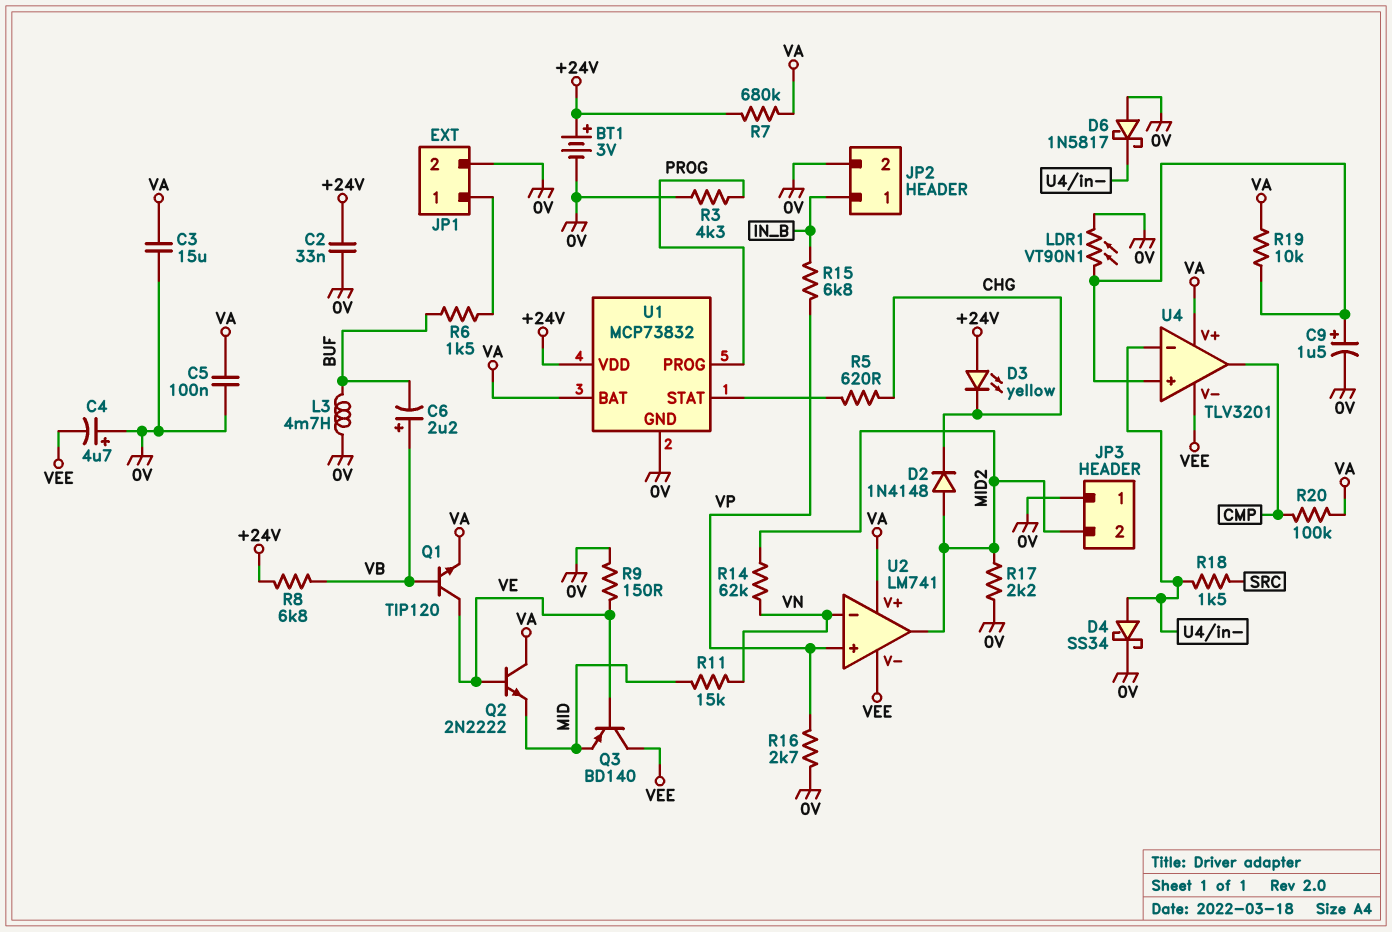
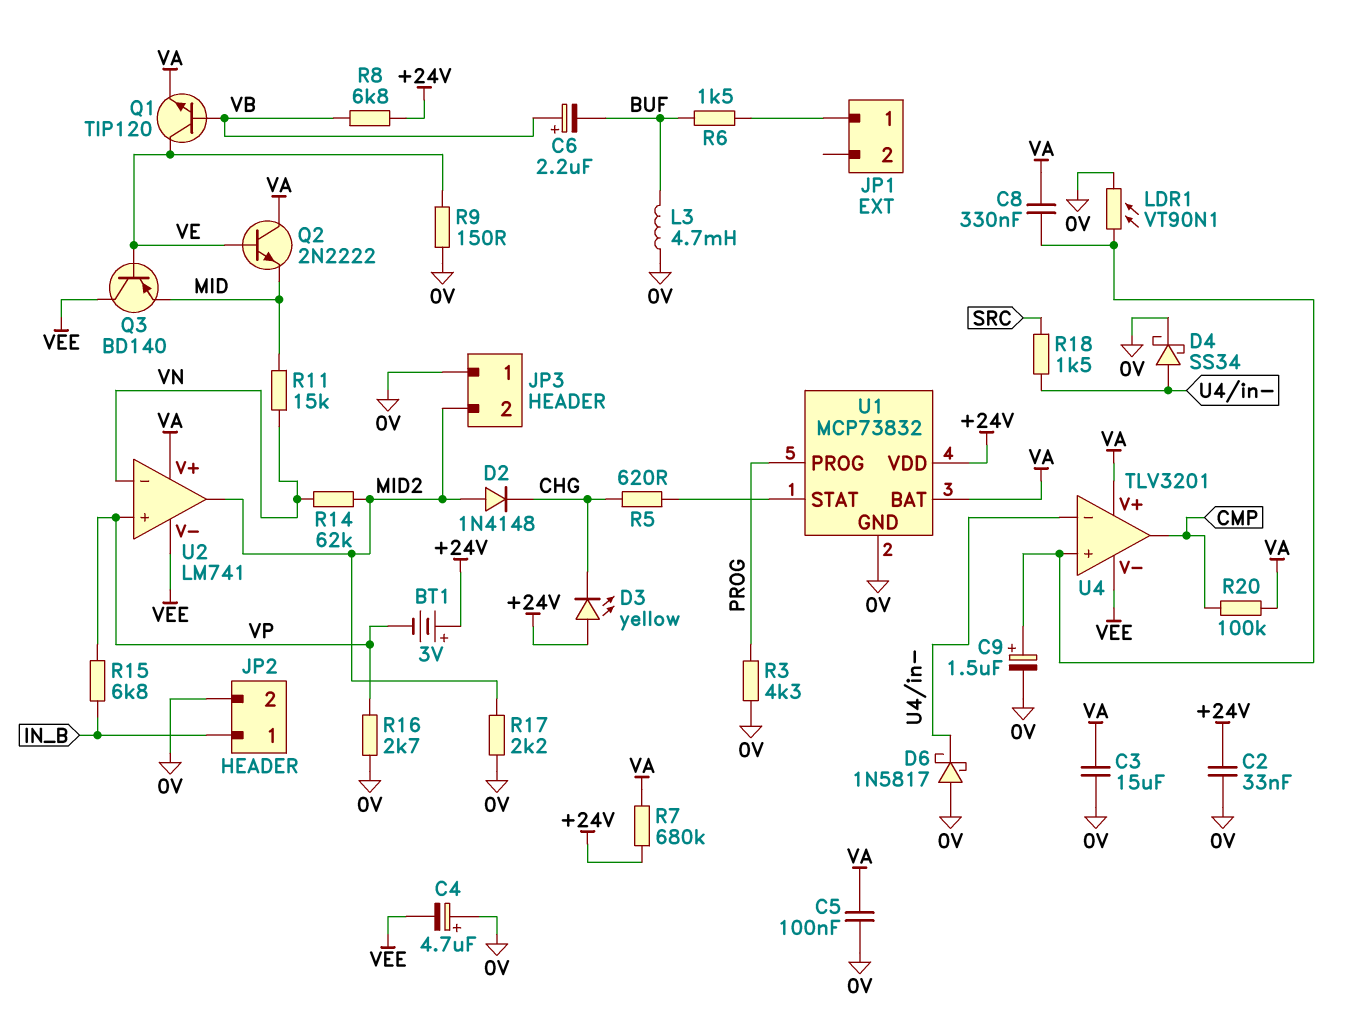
BT1: 3V (plus +24V, minus 0V) -> 3V (plus +24V, minus VP)
C8: none -> 330nF (U4/in+, VA)
JP1 pin 2: 0V -> none
R19: 10k (U4/in+, VA) -> none

